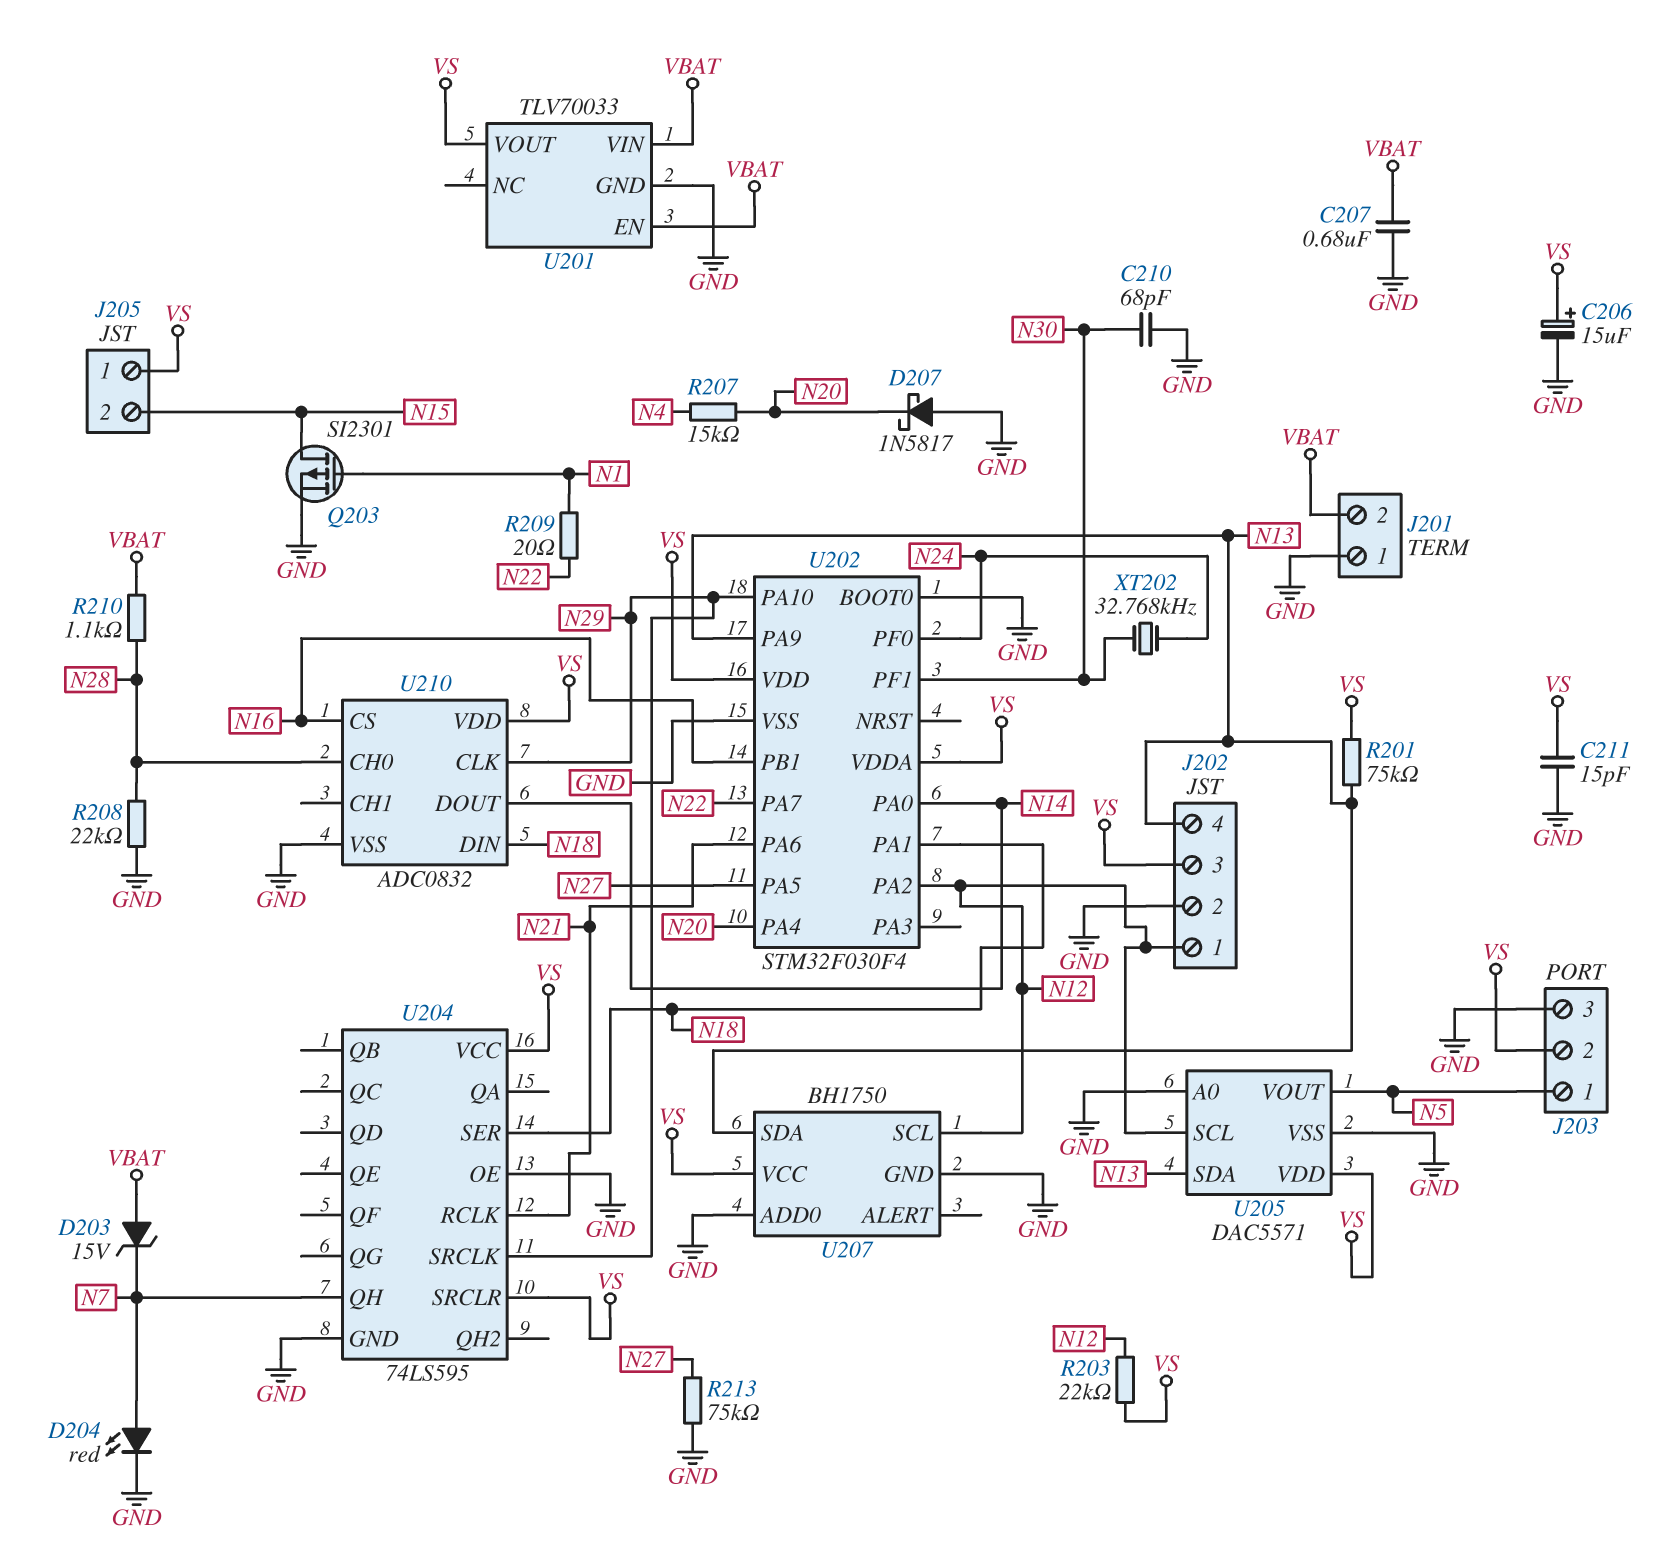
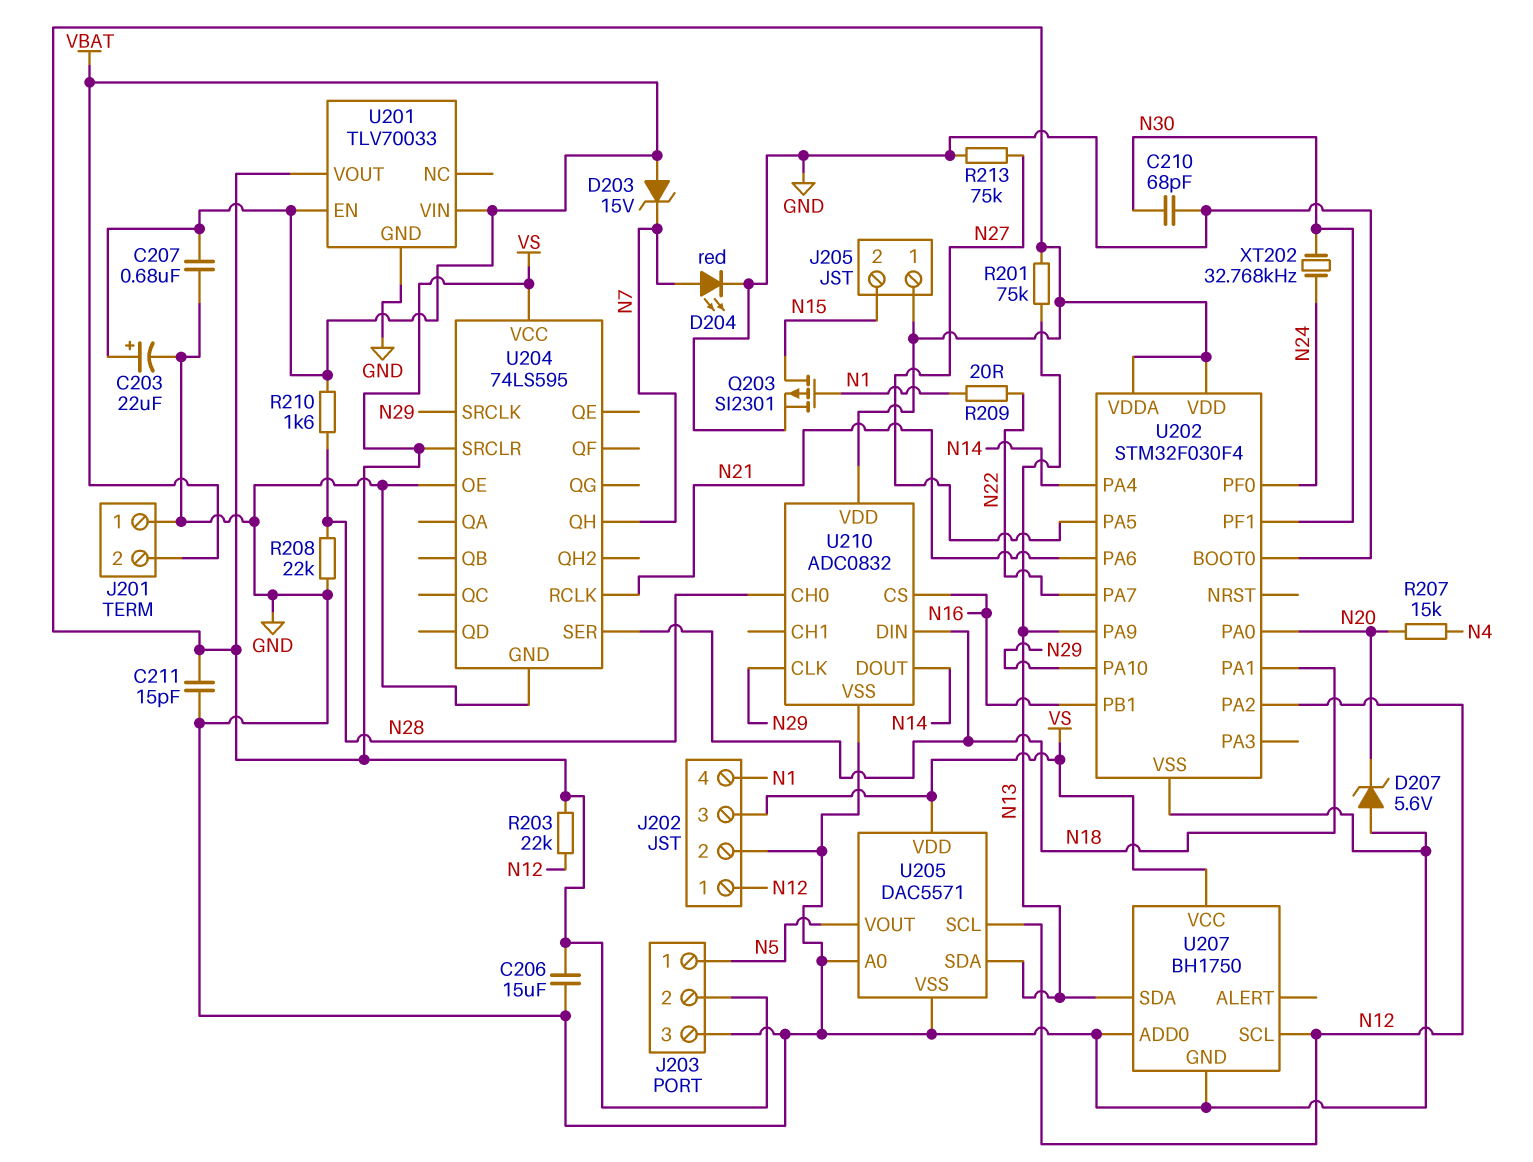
C203: none -> 22uF (plus VBAT, minus GND)
C206: 15uF (plus VS, minus GND) -> 15uF (GND, VS)
D207: schottky 1N5817 (A GND, K N20) -> zener 5.6V (A GND, K N20)
J202 pin 4: N13 -> N1
R210: 1.1k (N28, VBAT) -> 1.6k (N28, VBAT)
U202 pin PA0: N14 -> N20
U202 pin PA4: N20 -> N14

